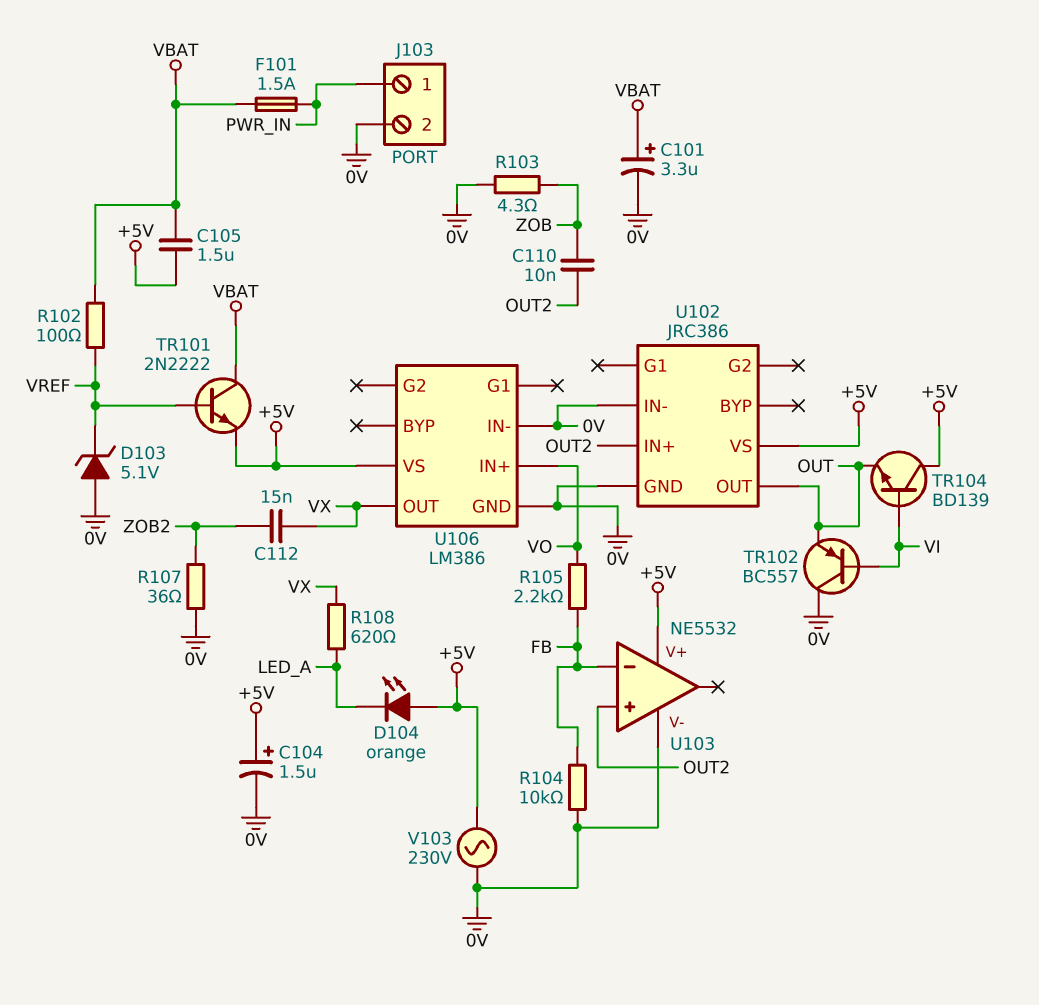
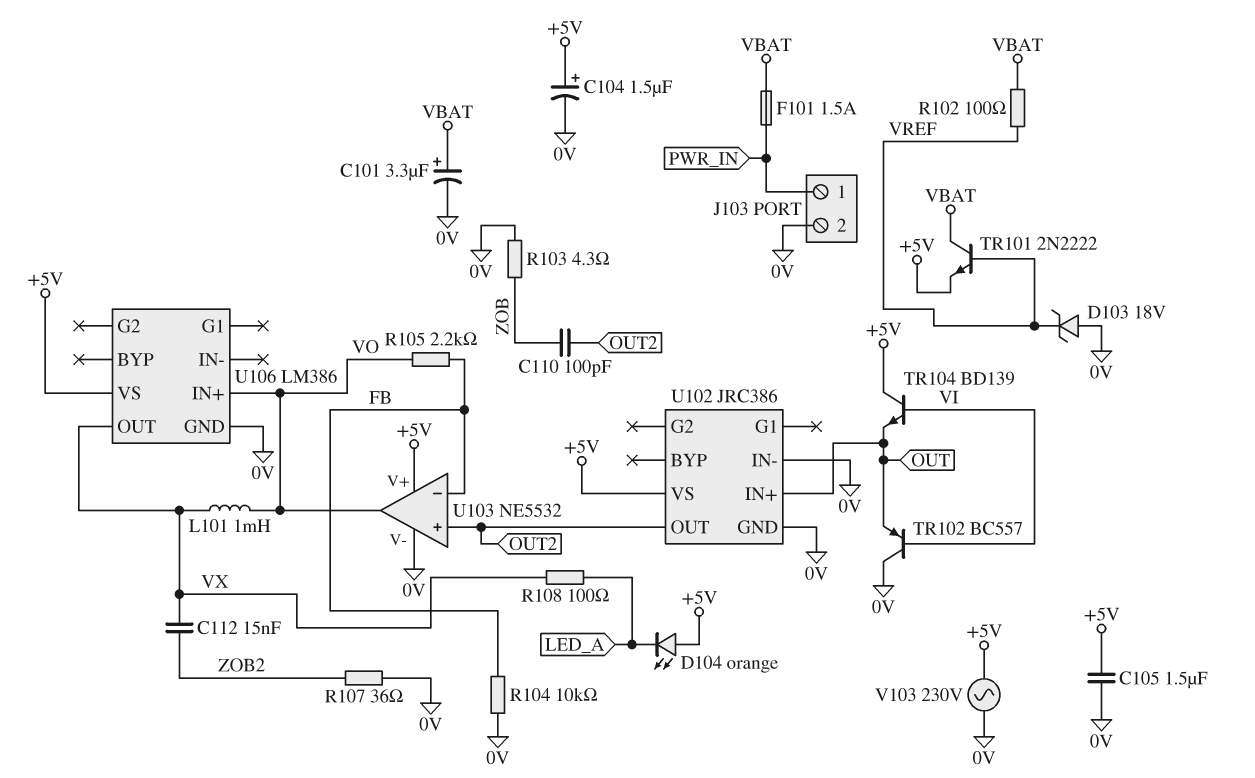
C105: 1.5uF (+5V, VBAT) -> 1.5uF (+5V, 0V)
C110: 10nF (OUT2, ZOB) -> 100pF (OUT2, ZOB)
D103: zener 5.1V (A 0V, K VREF) -> zener 18V (A 0V, K VREF)
L101: none -> 1mH (VO, VX)
R108: 620 (LED_A, VX) -> 100 (LED_A, VX)
U102 pin IN+: OUT2 -> OUT
U102 pin OUT: OUT -> OUT2
U103 pin out: none -> VO
U106 pin IN-: 0V -> none

